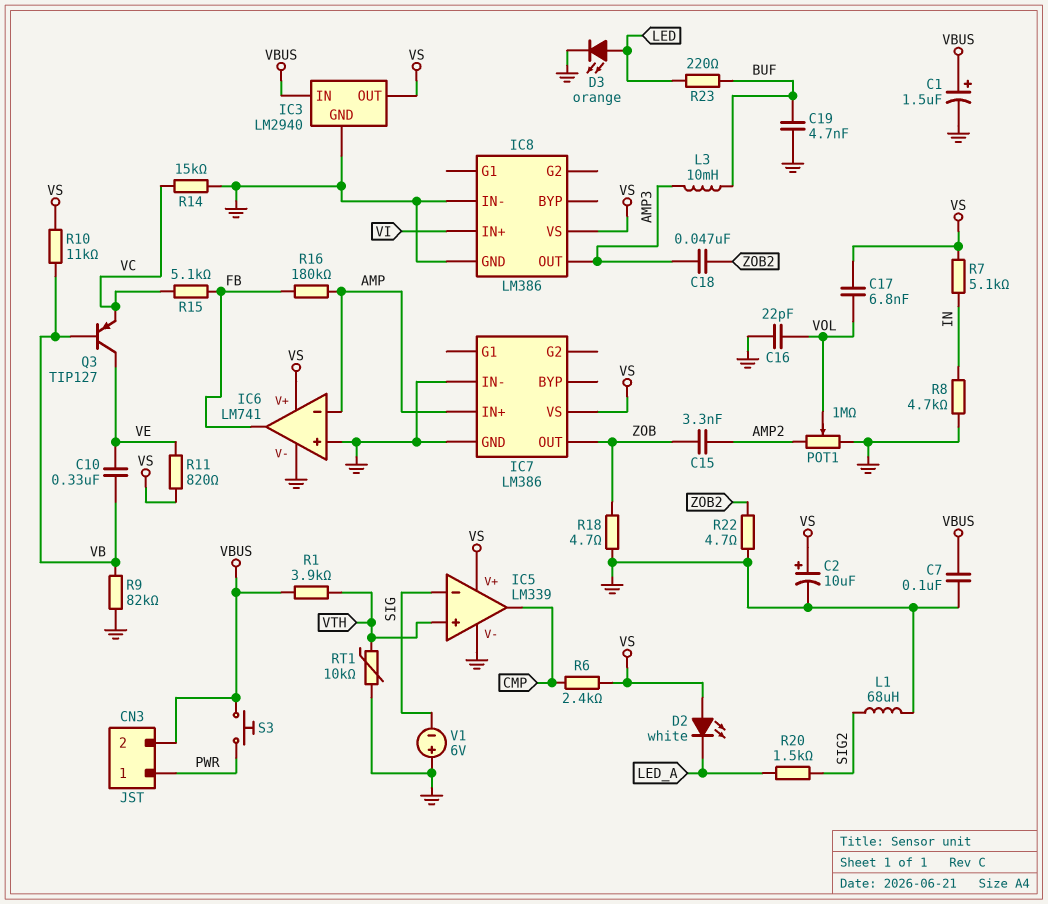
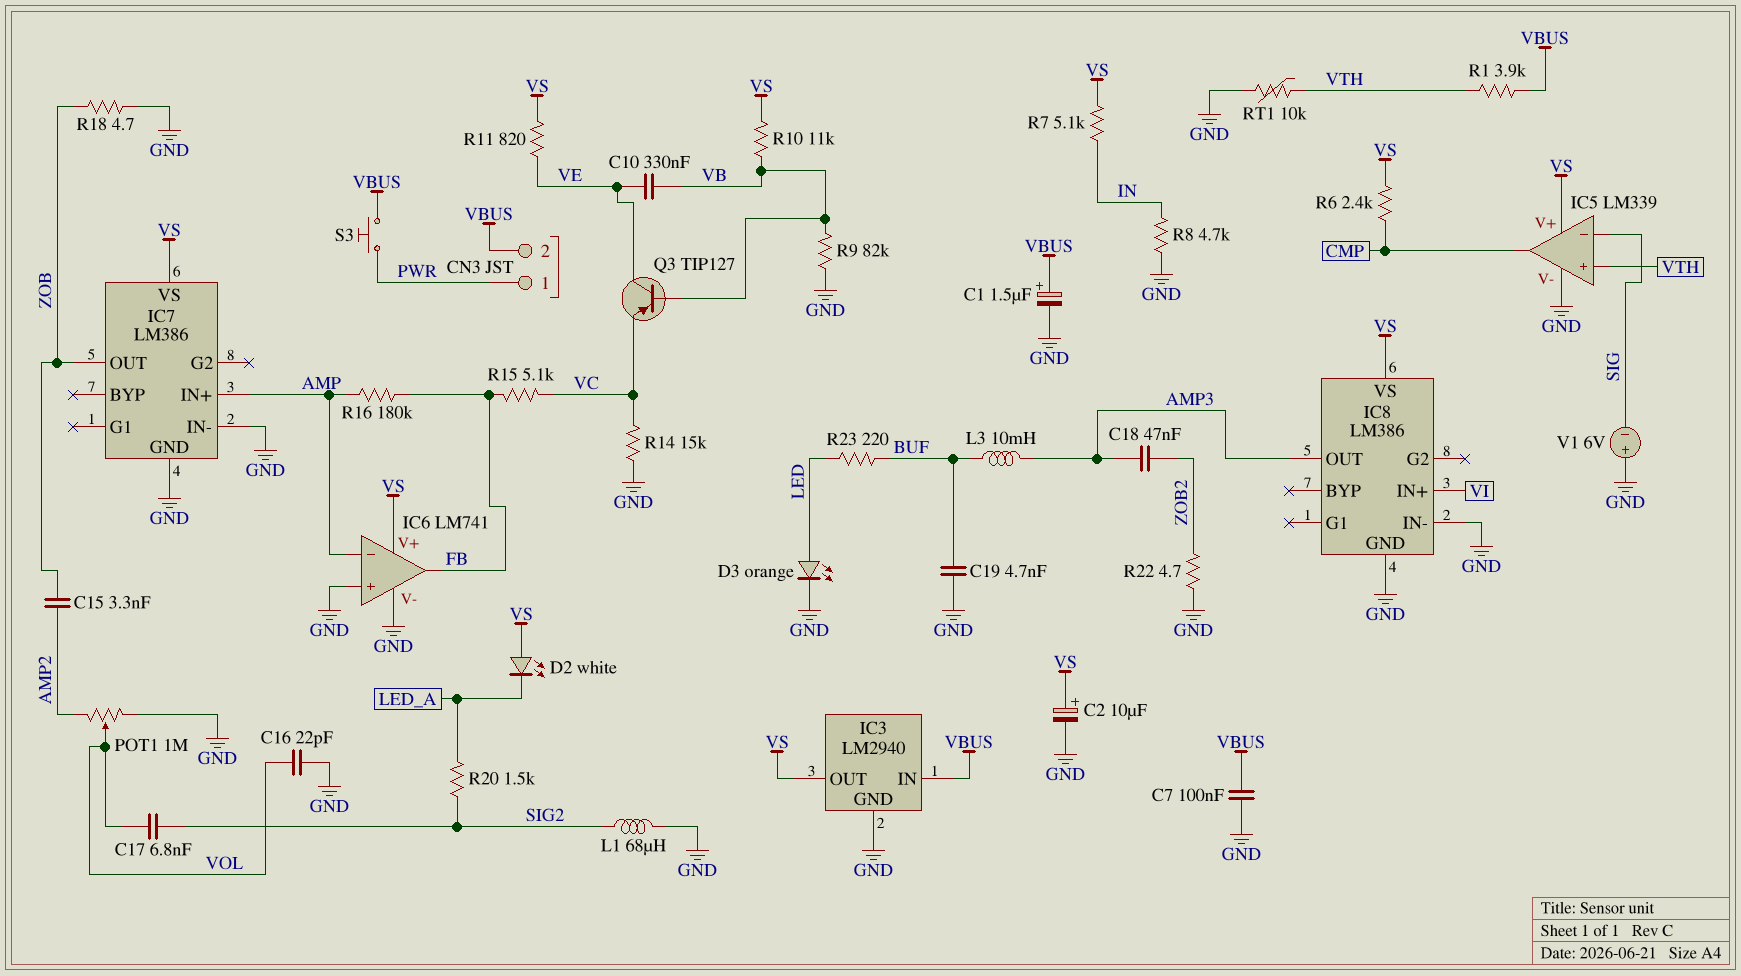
C17: 6.8nF (VOL, VS) -> 6.8nF (SIG2, VOL)

